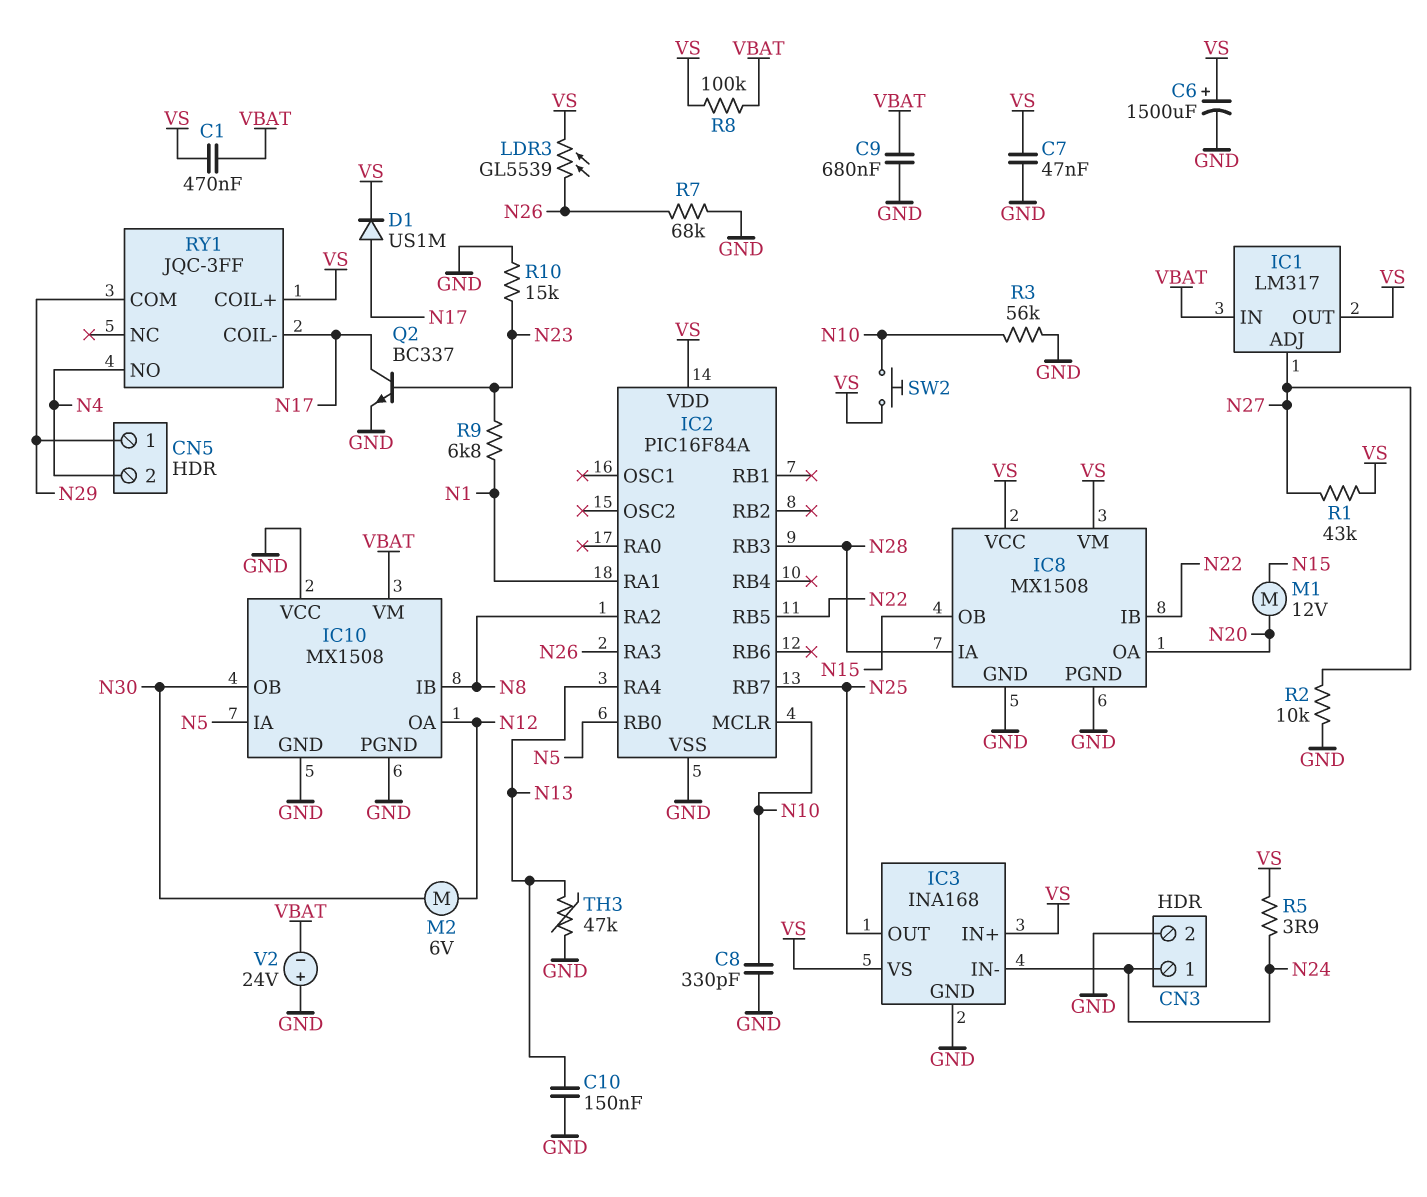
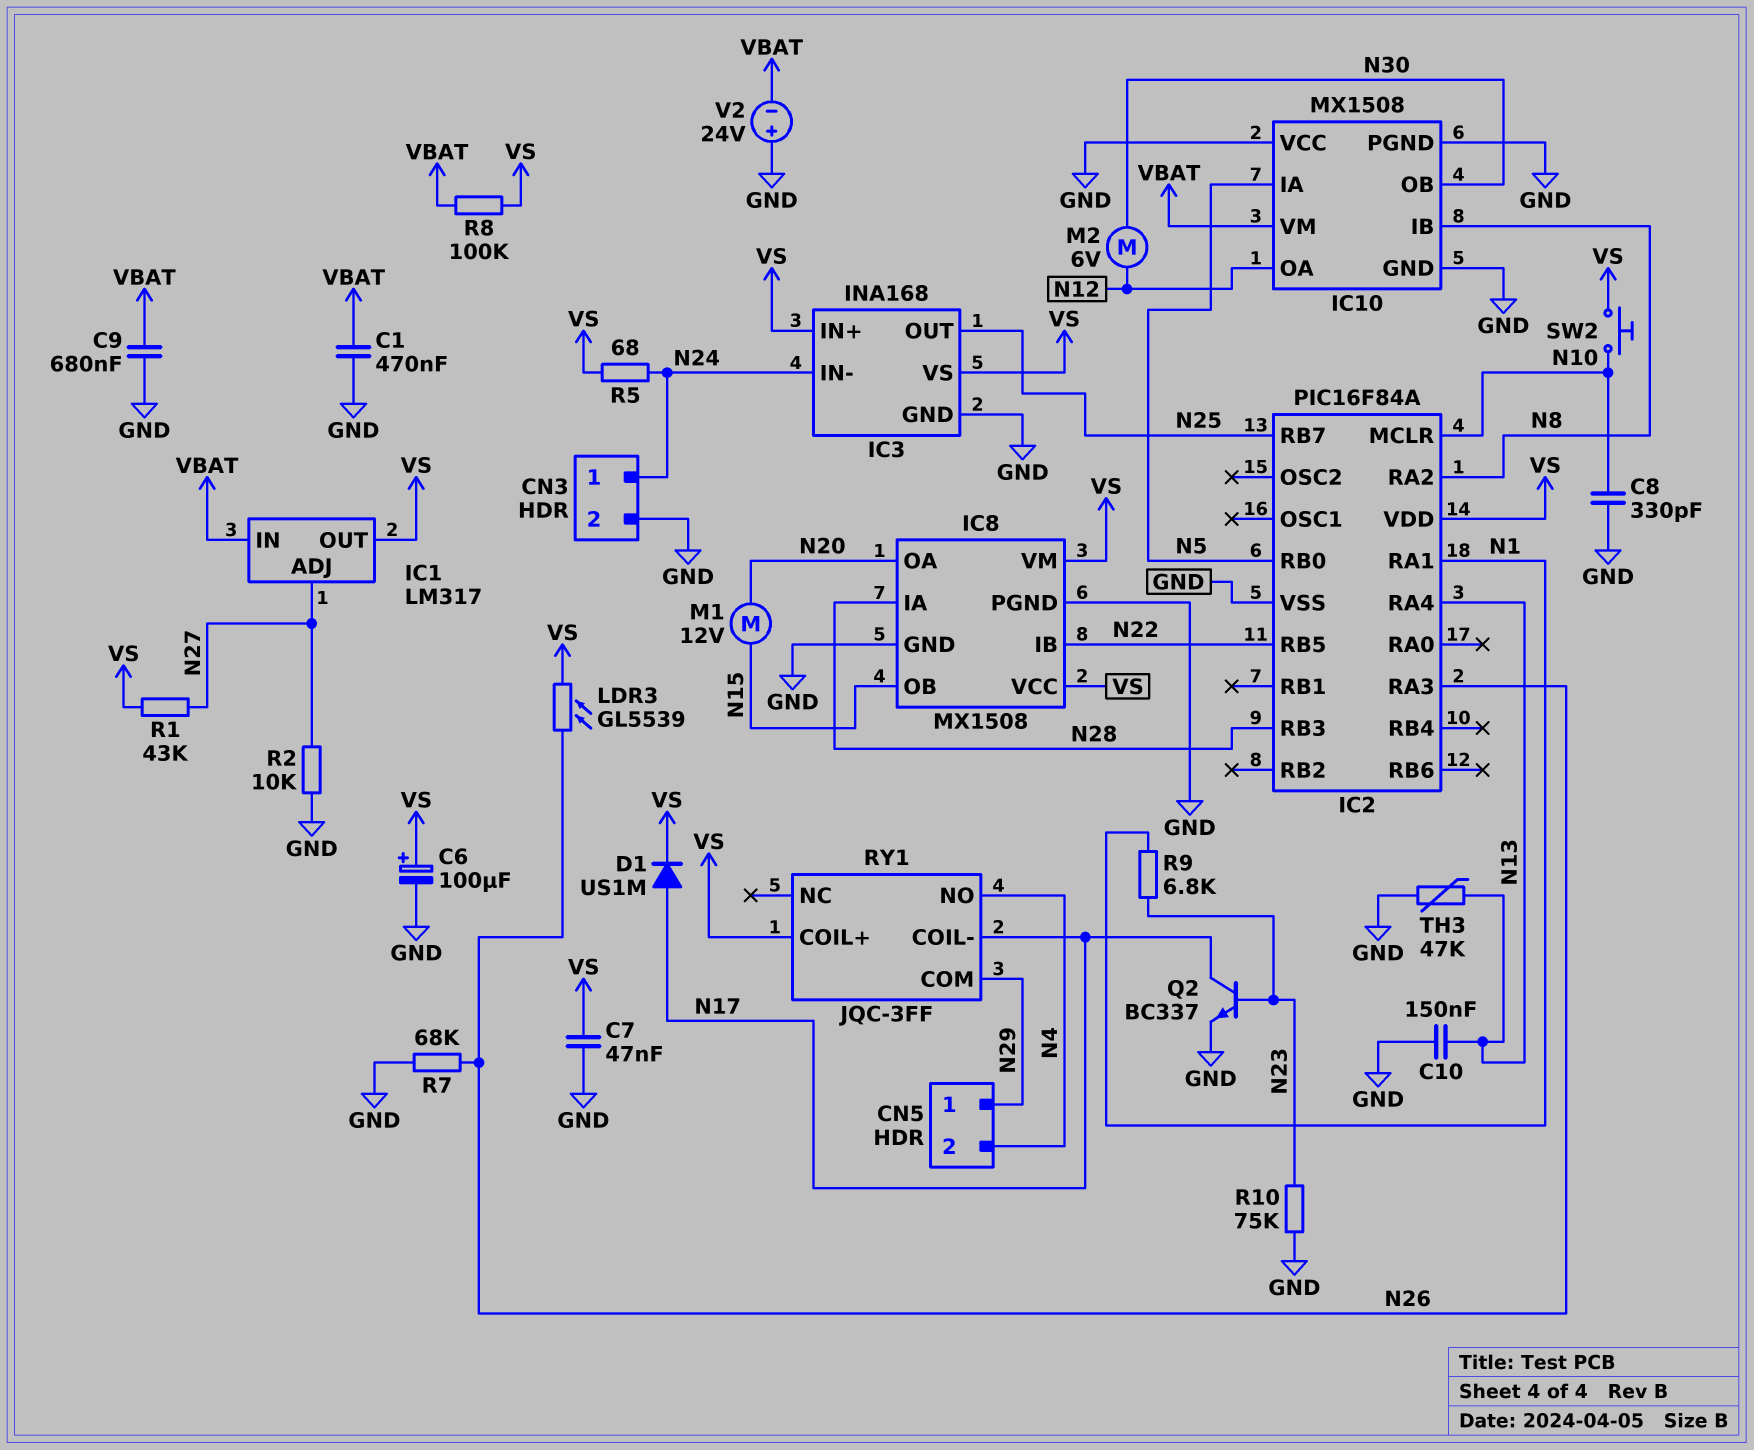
C1: 470nF (VBAT, VS) -> 470nF (GND, VBAT)
C6: 1500uF (plus VS, minus GND) -> 100uF (plus VS, minus GND)
R3: 56k (GND, N10) -> none
R5: 3.9 (N24, VS) -> 68 (N24, VS)
R10: 15k (GND, N23) -> 75k (GND, N23)

